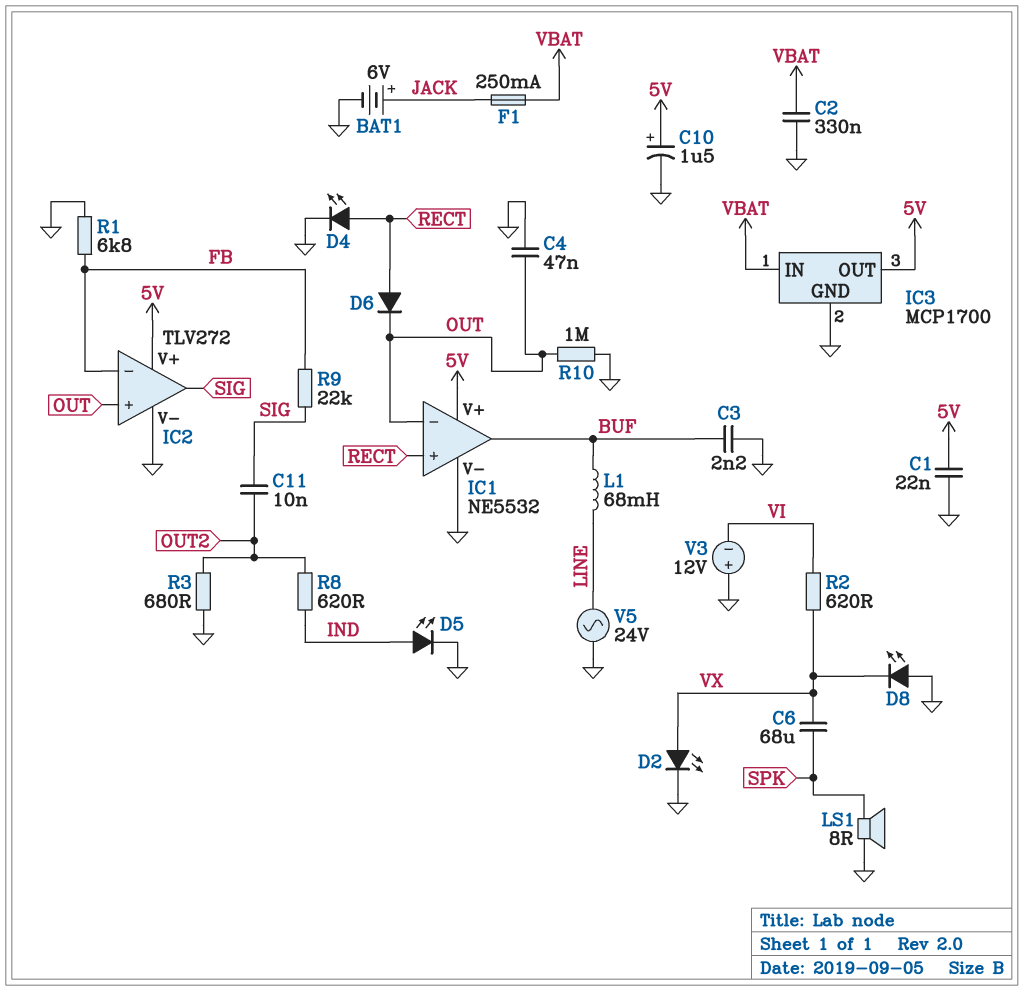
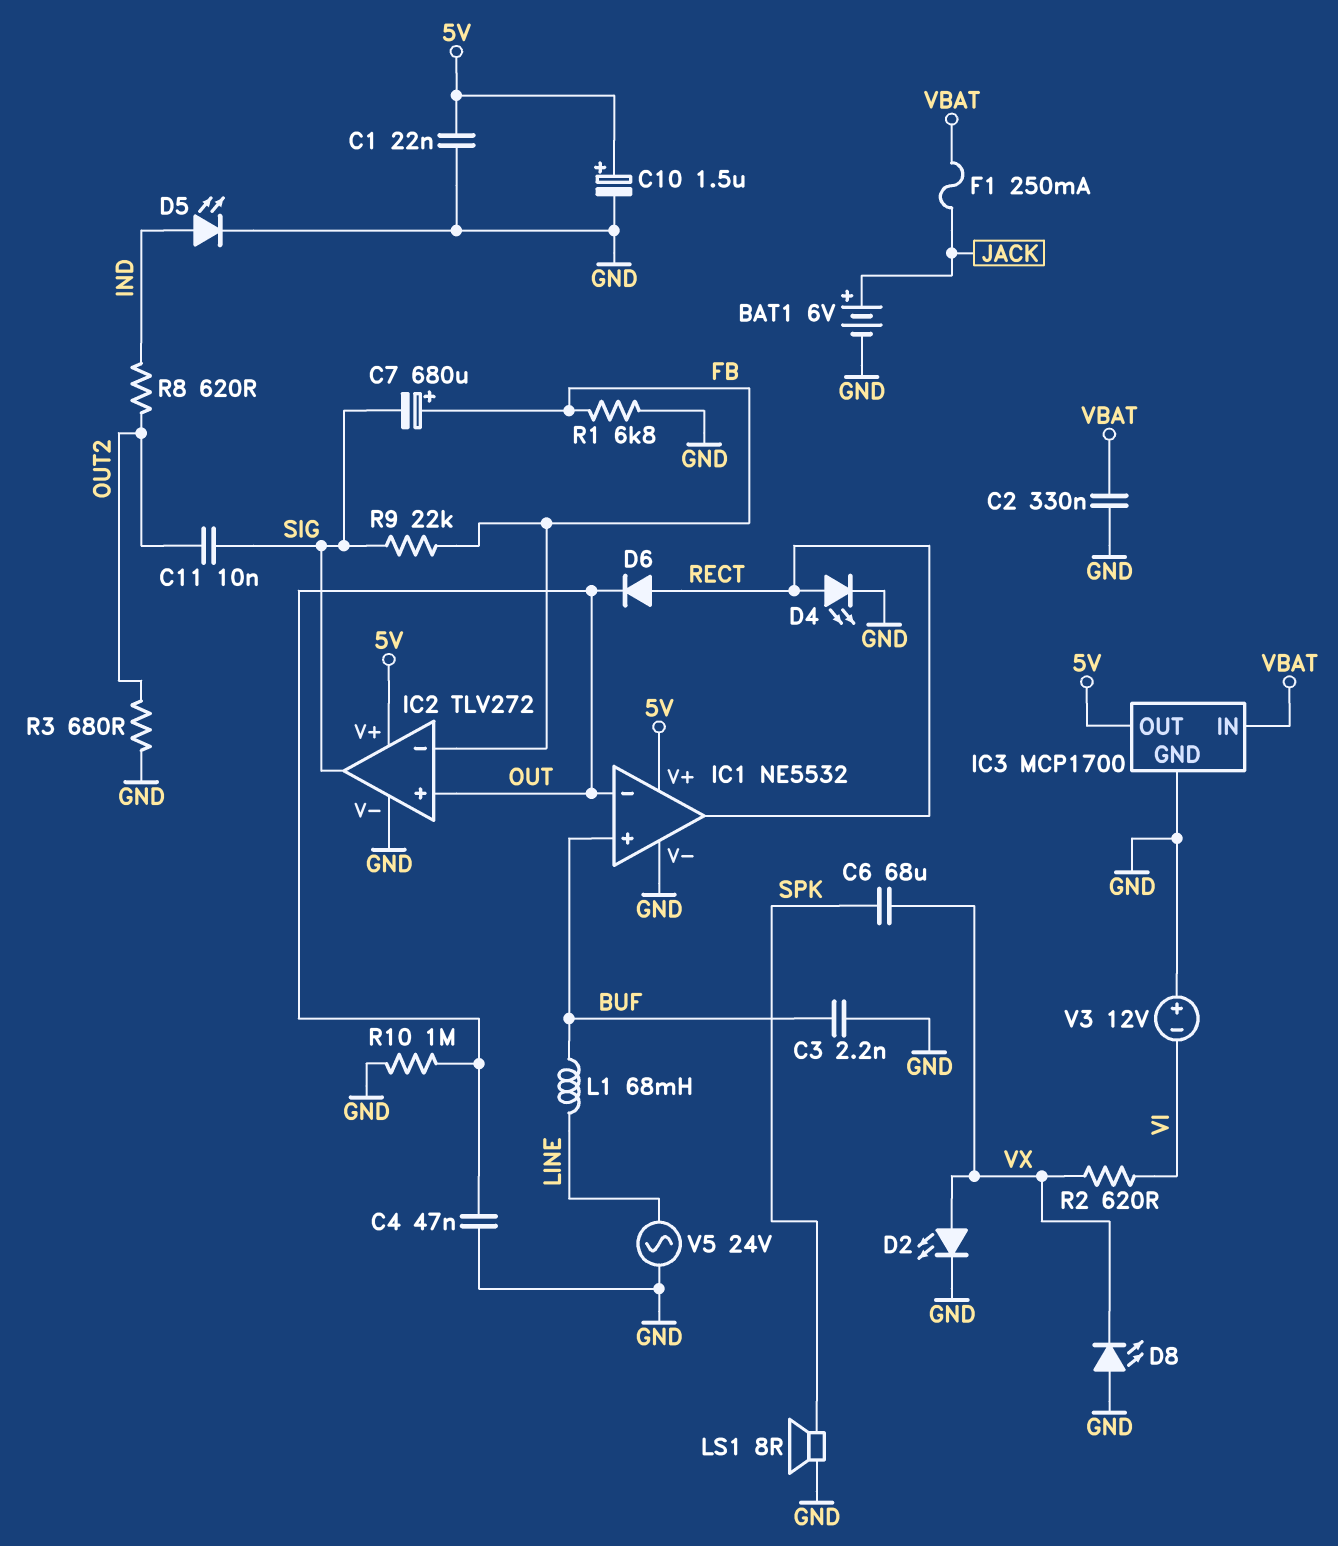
C7: none -> 680uF (plus FB, minus SIG)
IC1 pin in+: RECT -> BUF
IC1 pin out: BUF -> RECT

